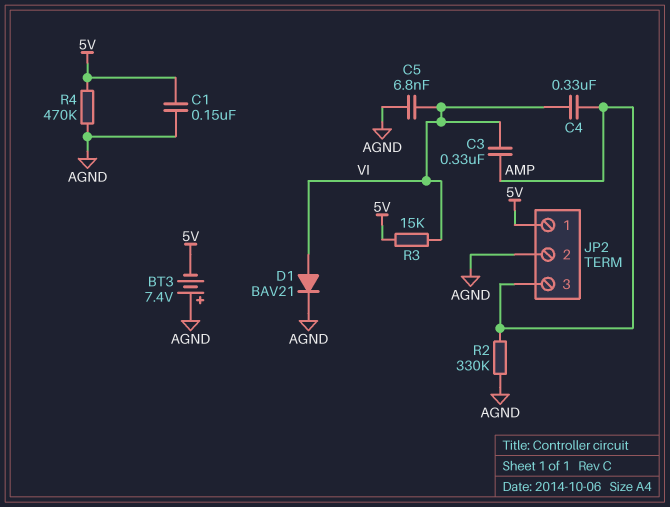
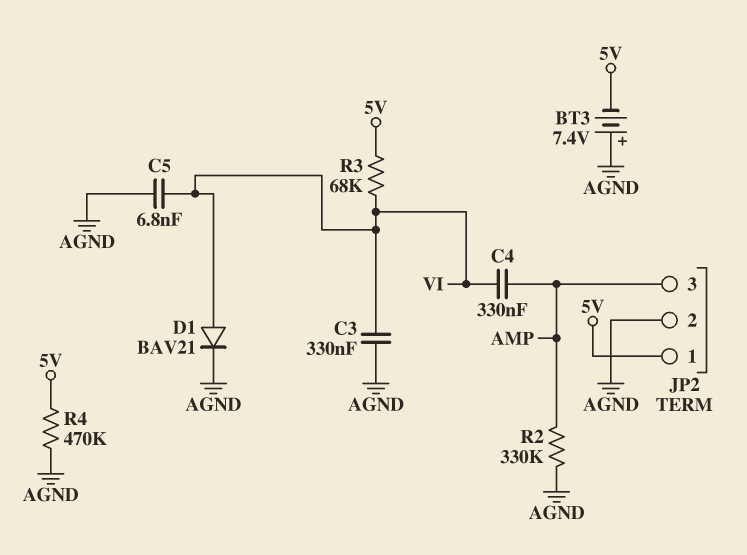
C1: 150nF (5V, AGND) -> none
C3: 330nF (AMP, VI) -> 330nF (AGND, VI)
R3: 15k (5V, VI) -> 68k (5V, VI)

